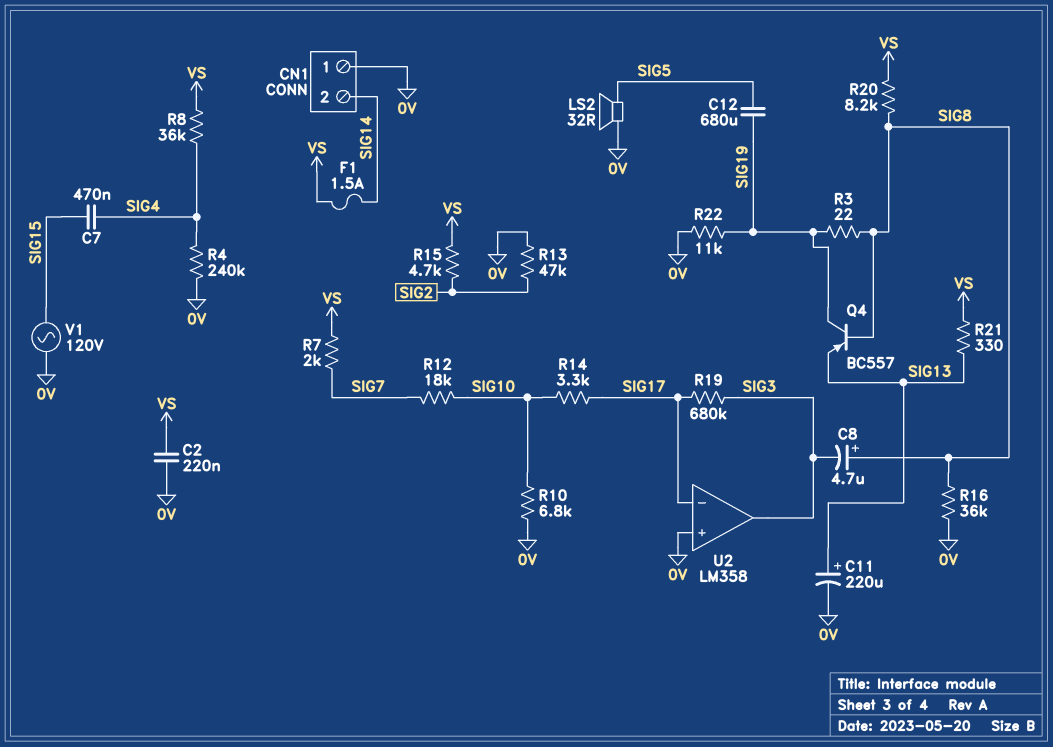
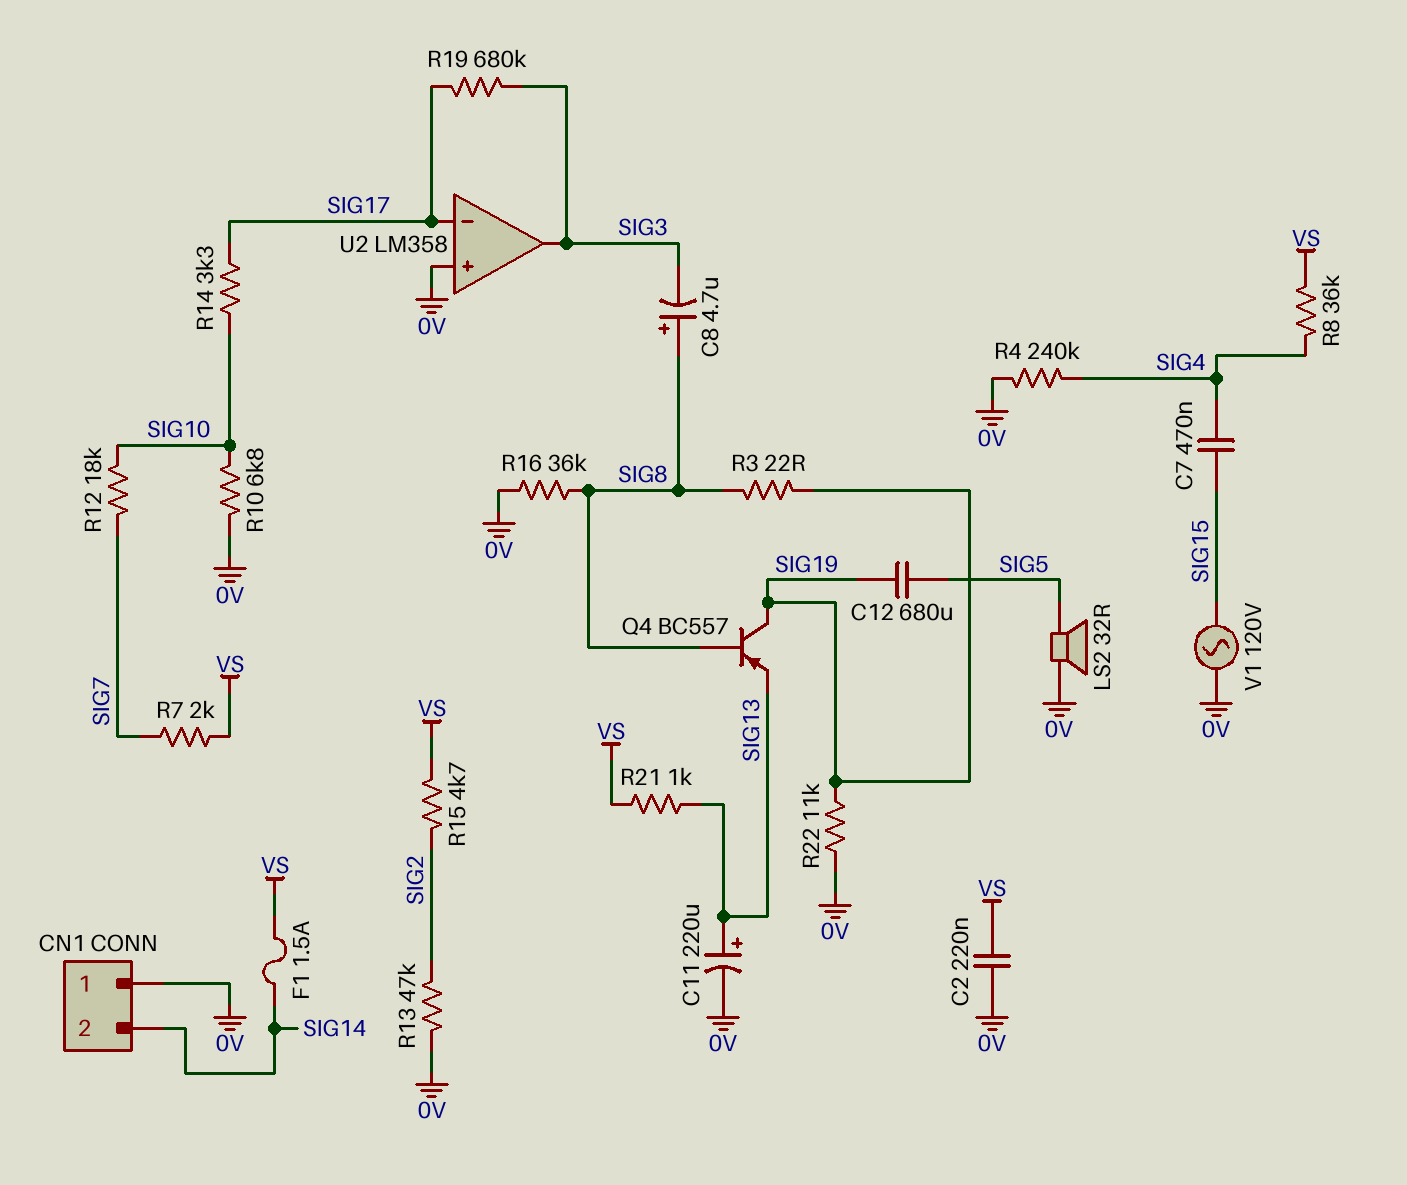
R20: 8.2k (SIG8, VS) -> none
R21: 330 (SIG13, VS) -> 1k (SIG13, VS)

